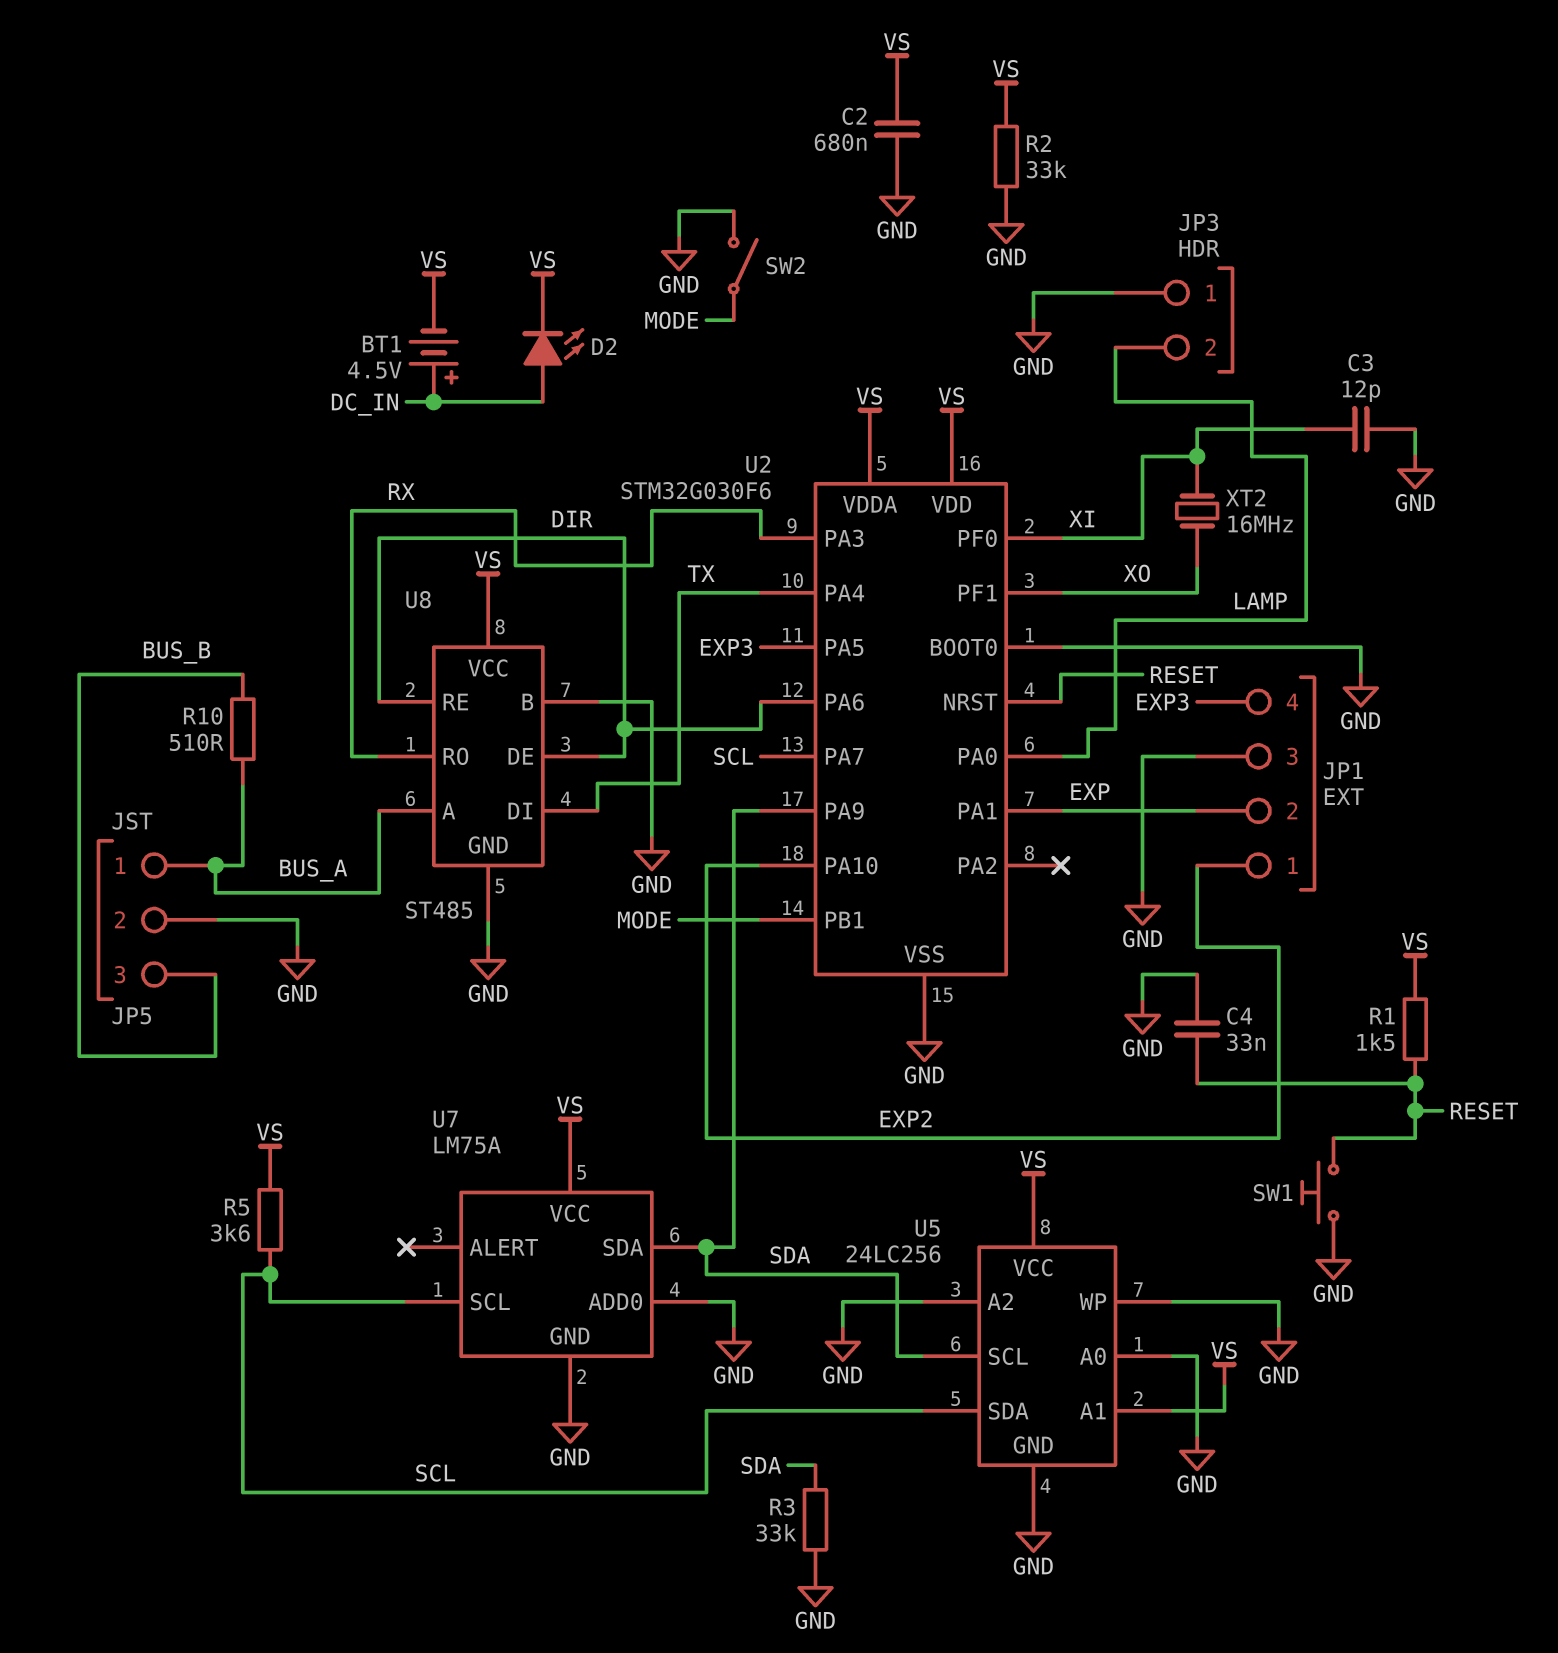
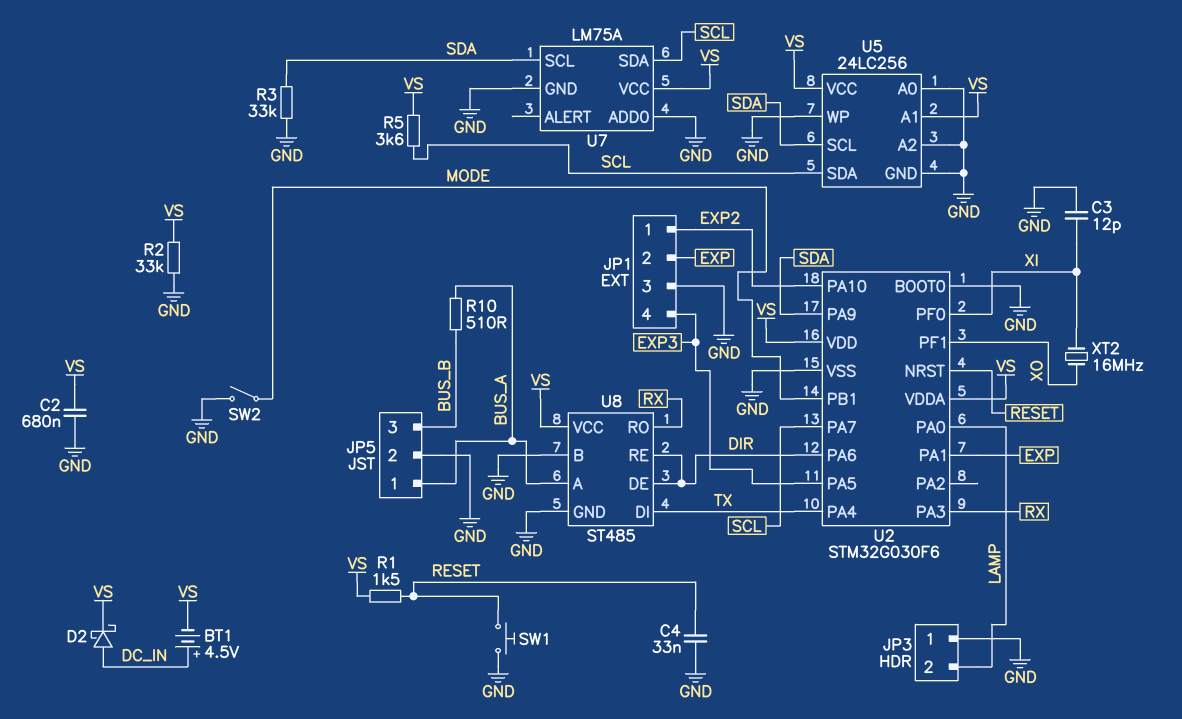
D2: LED (A DC_IN, K VS) -> schottky (A DC_IN, K VS)
U7 pin SCL: SCL -> SDA
U7 pin SDA: SDA -> SCL

